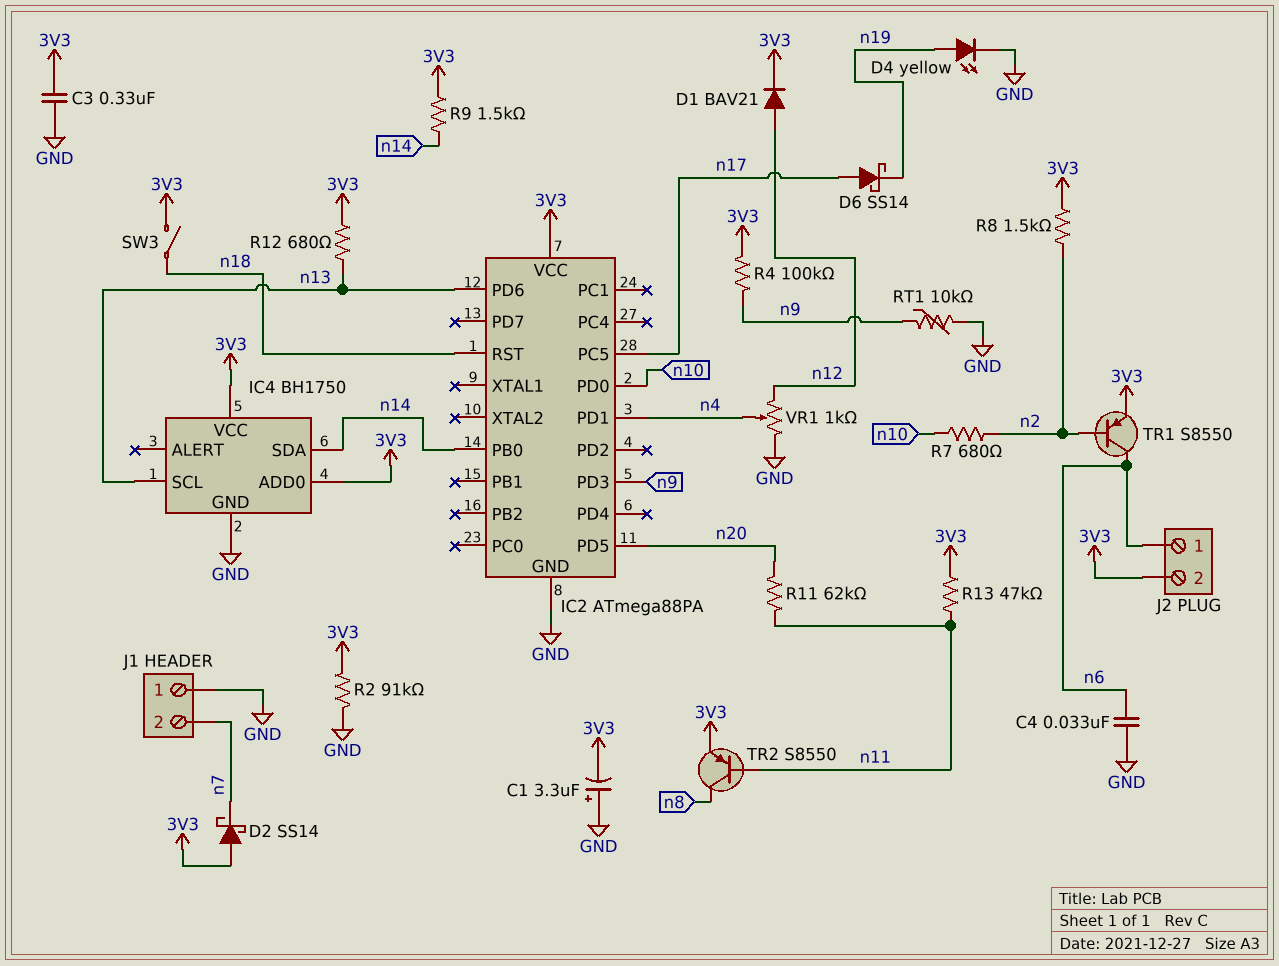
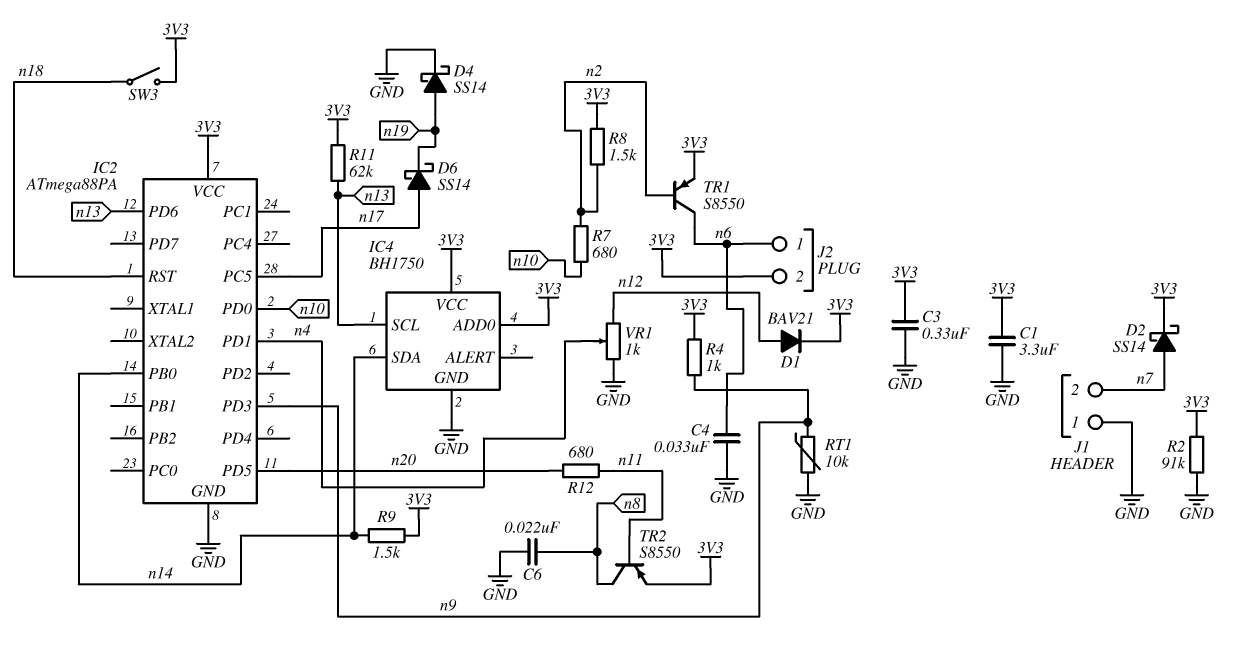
C1: 3.3uF (plus GND, minus 3V3) -> 3.3uF (3V3, GND)
C6: none -> 22nF (GND, n8)
D2: schottky SS14 (A 3V3, K n7) -> schottky SS14 (A n7, K 3V3)
D4: LED yellow (A n19, K GND) -> schottky SS14 (A n19, K GND)
R4: 100k (3V3, n9) -> 1k (3V3, n9)
R11: 62k (n11, n20) -> 62k (3V3, n13)
R12: 680 (3V3, n13) -> 680 (n11, n20)
R13: 47k (3V3, n11) -> none

